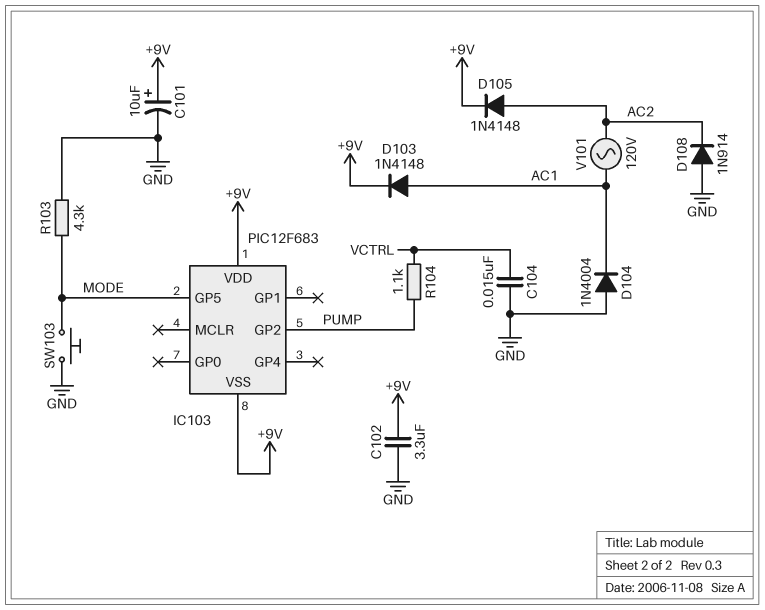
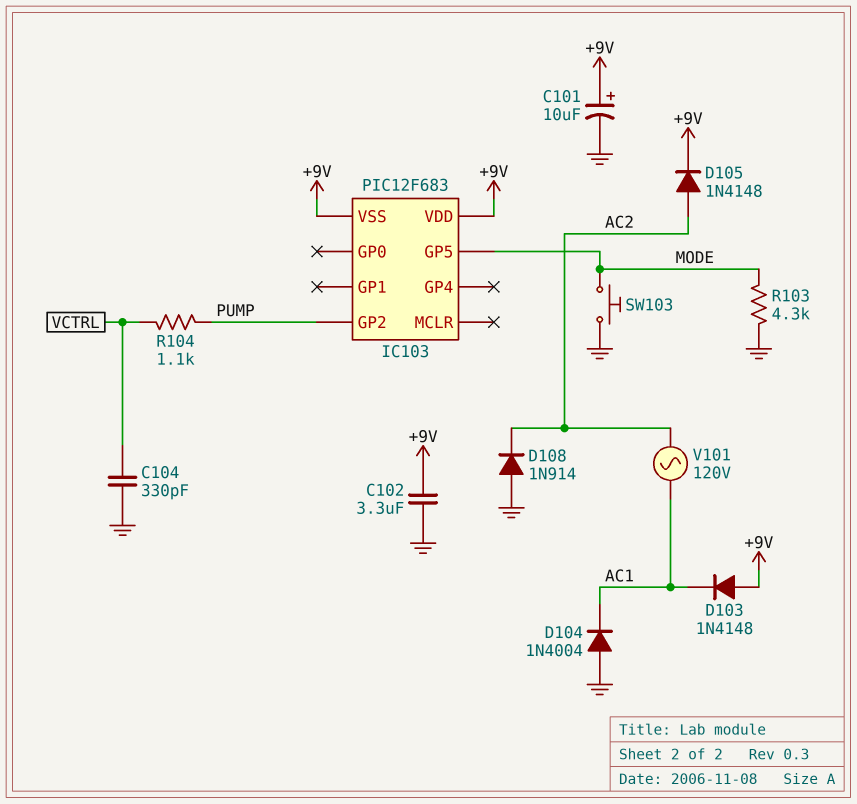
C104: 15nF (GND, VCTRL) -> 330pF (GND, VCTRL)
D103: diode 1N4148 (A AC1, K +9V) -> diode 1N4148 (A +9V, K AC1)

